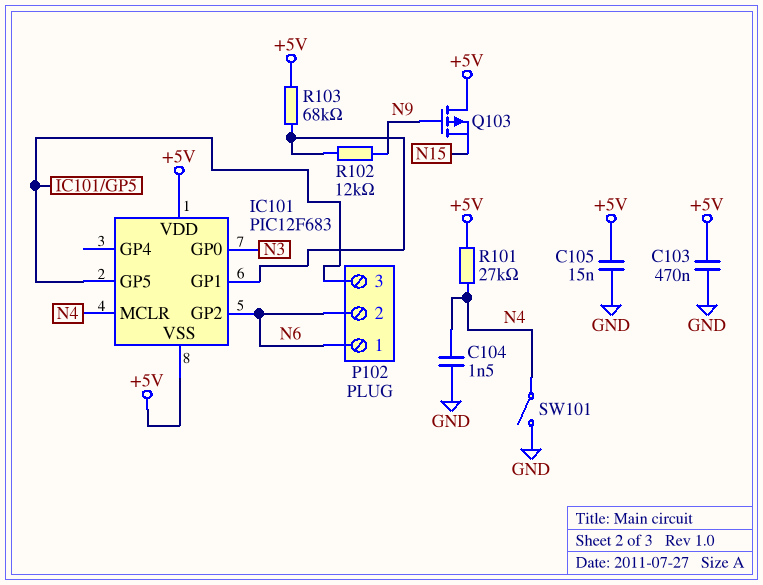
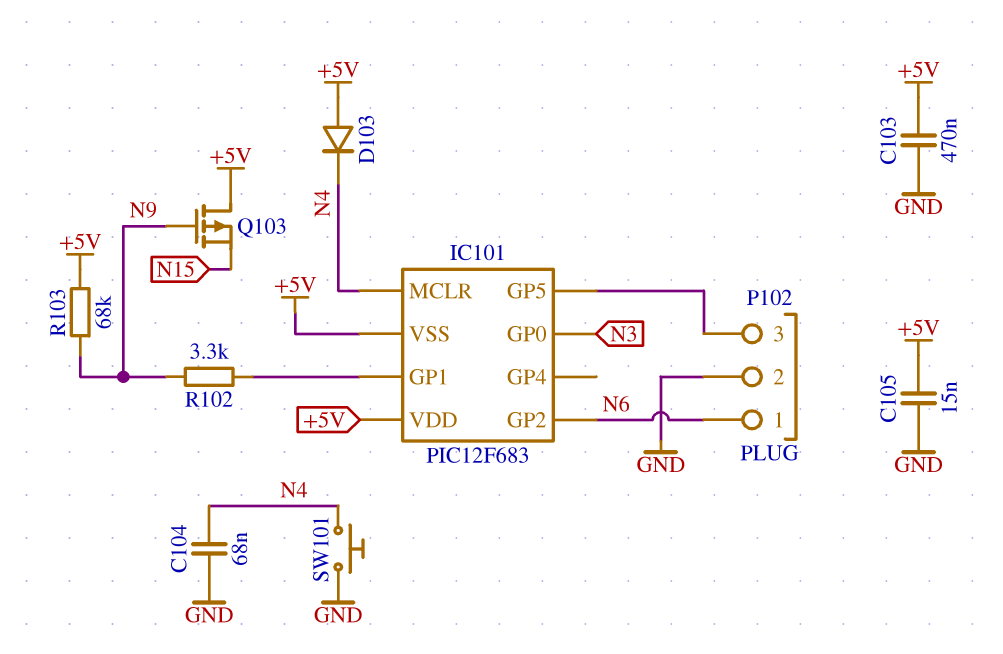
C104: 1.5nF (GND, N4) -> 68nF (GND, N4)
D103: none -> diode (A +5V, K N4)
P102 pin 2: N6 -> GND
R101: 27k (+5V, N4) -> none
R102: 12k (IC101/GP1, N9) -> 3.3k (IC101/GP1, N9)
R103: 68k (+5V, IC101/GP1) -> 68k (+5V, N9)
SW101: switch (GND, N4) -> button (GND, N4)

